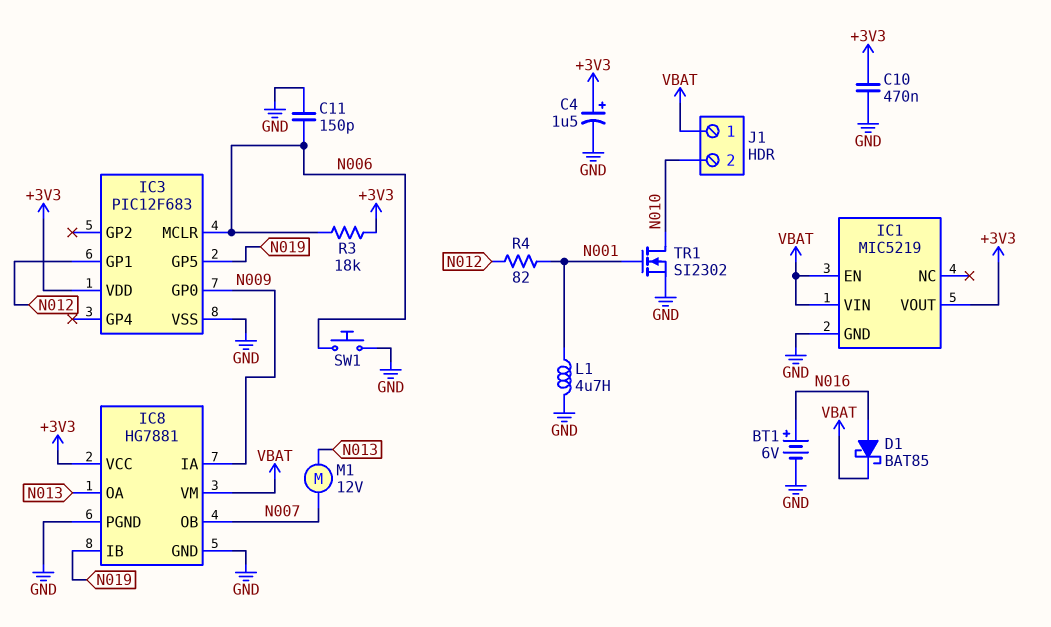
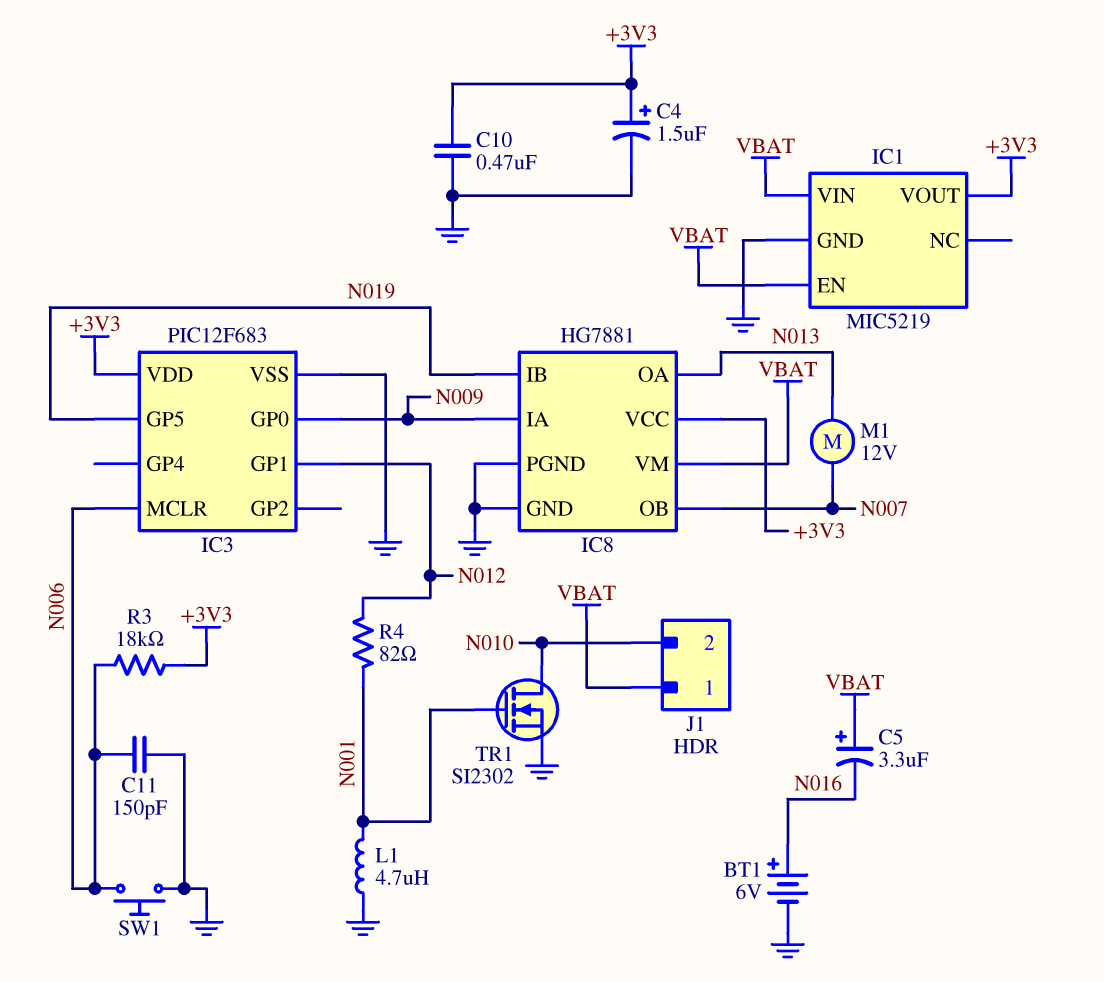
C5: none -> 3.3uF (plus VBAT, minus N016)
D1: schottky BAT85 (A N016, K VBAT) -> none

